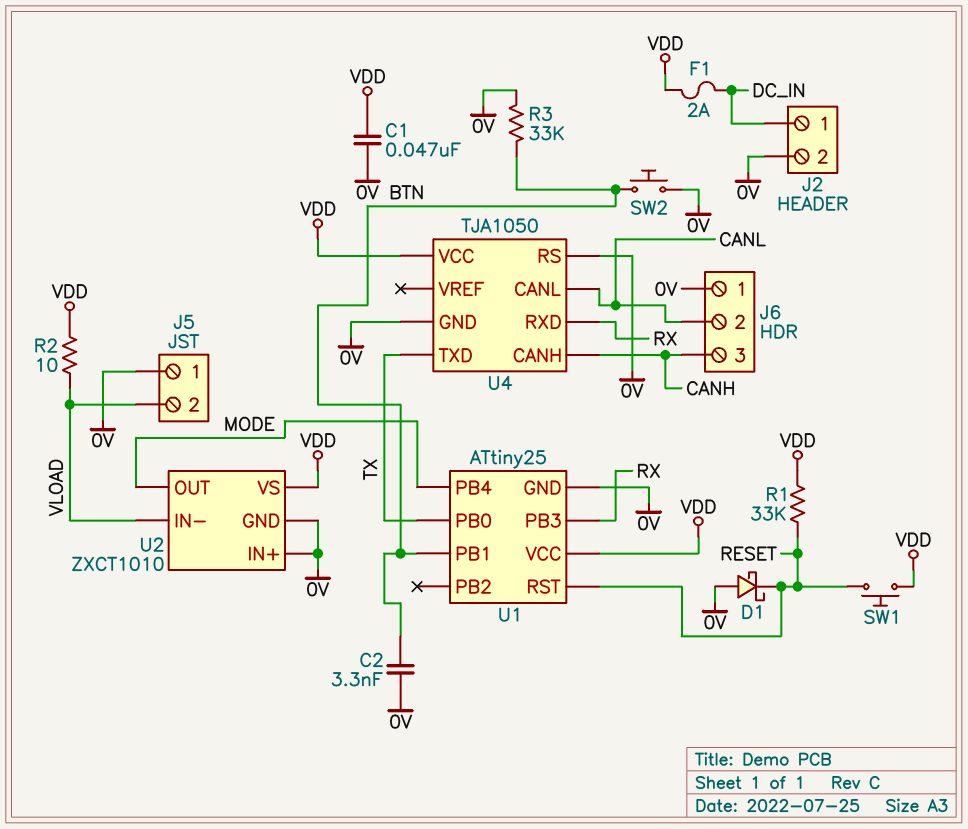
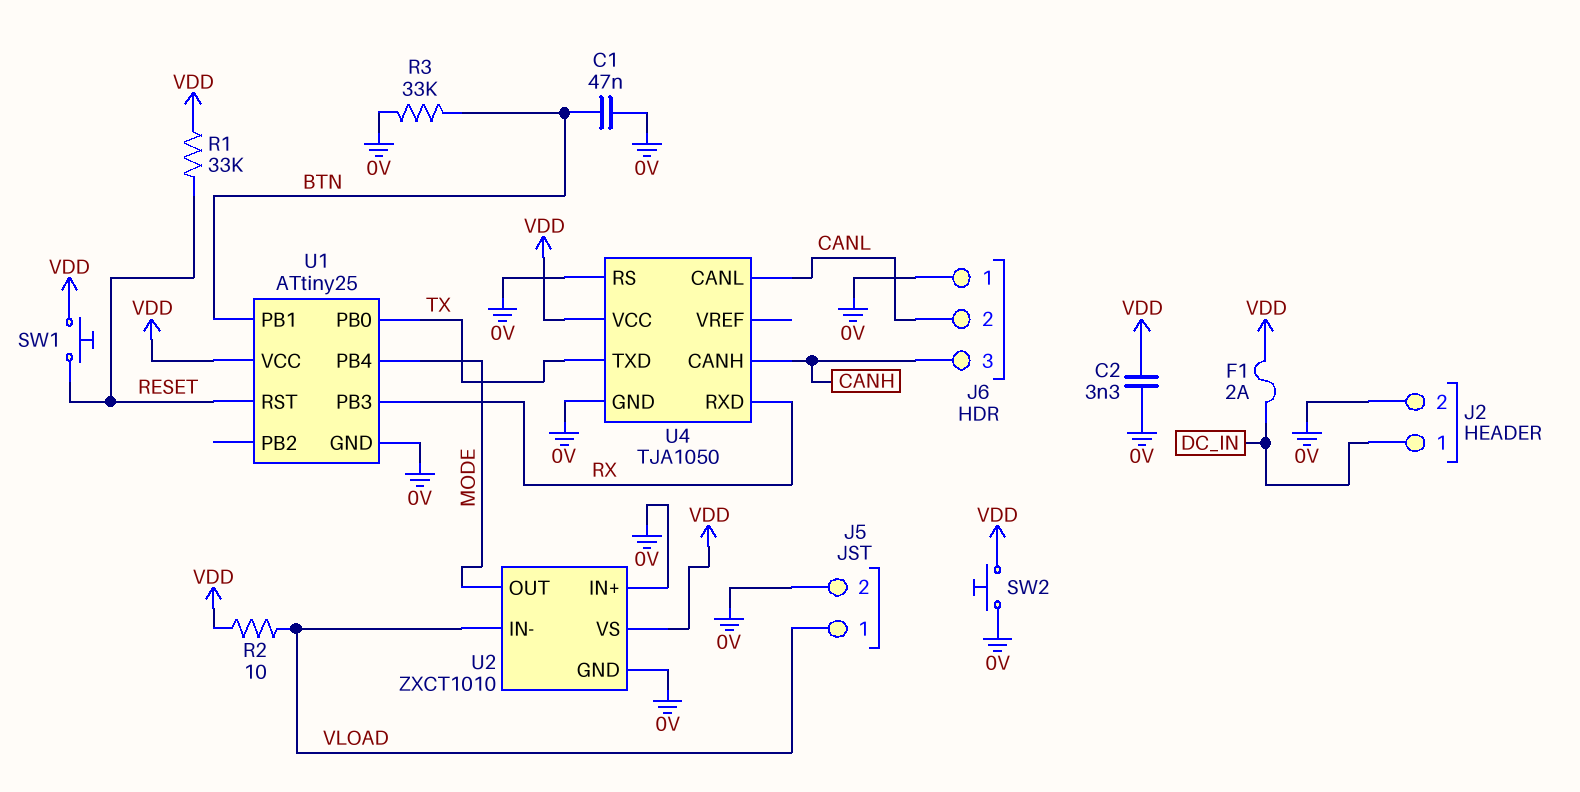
C1: 47nF (0V, VDD) -> 47nF (0V, BTN)
C2: 3.3nF (0V, BTN) -> 3.3nF (0V, VDD)
D1: schottky (A 0V, K RESET) -> none
J5 pin 1: 0V -> VLOAD
J5 pin 2: VLOAD -> 0V
SW2: button (0V, BTN) -> button (0V, VDD)

